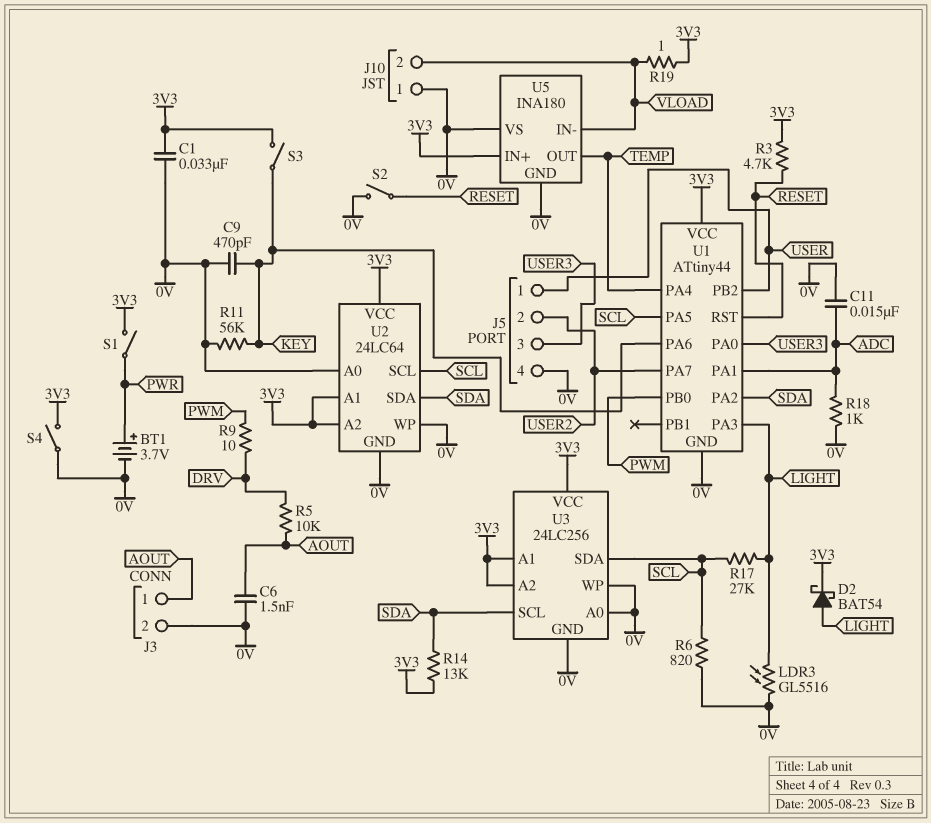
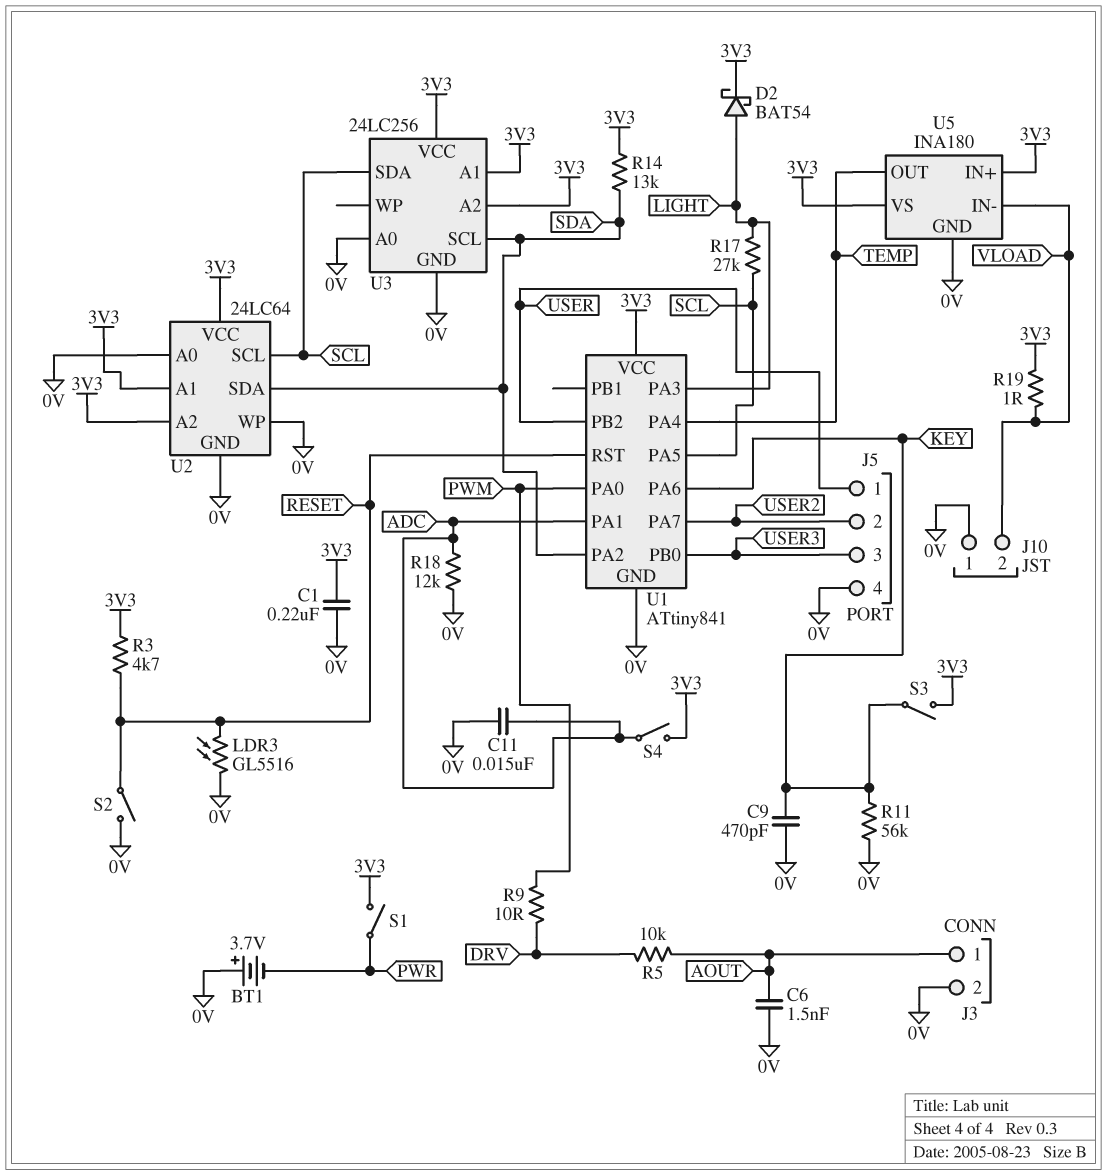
BT1: 3.7V (plus PWR, minus 0V) -> 3.7V (plus 0V, minus PWR)
C1: 33nF (0V, 3V3) -> 220nF (0V, 3V3)
LDR3: GL5516 (0V, LIGHT) -> GL5516 (0V, RESET)
R6: 820 (0V, SCL) -> none
R18: 1k (0V, ADC) -> 12k (0V, ADC)
S4: switch (0V, 3V3) -> switch (3V3, ADC)
U1: ATtiny44 -> ATtiny841
U1 pin PA0: USER3 -> PWM
U1 pin PB0: PWM -> USER3
U3 pin WP: 0V -> none
U5 pin VS: 0V -> 3V3

